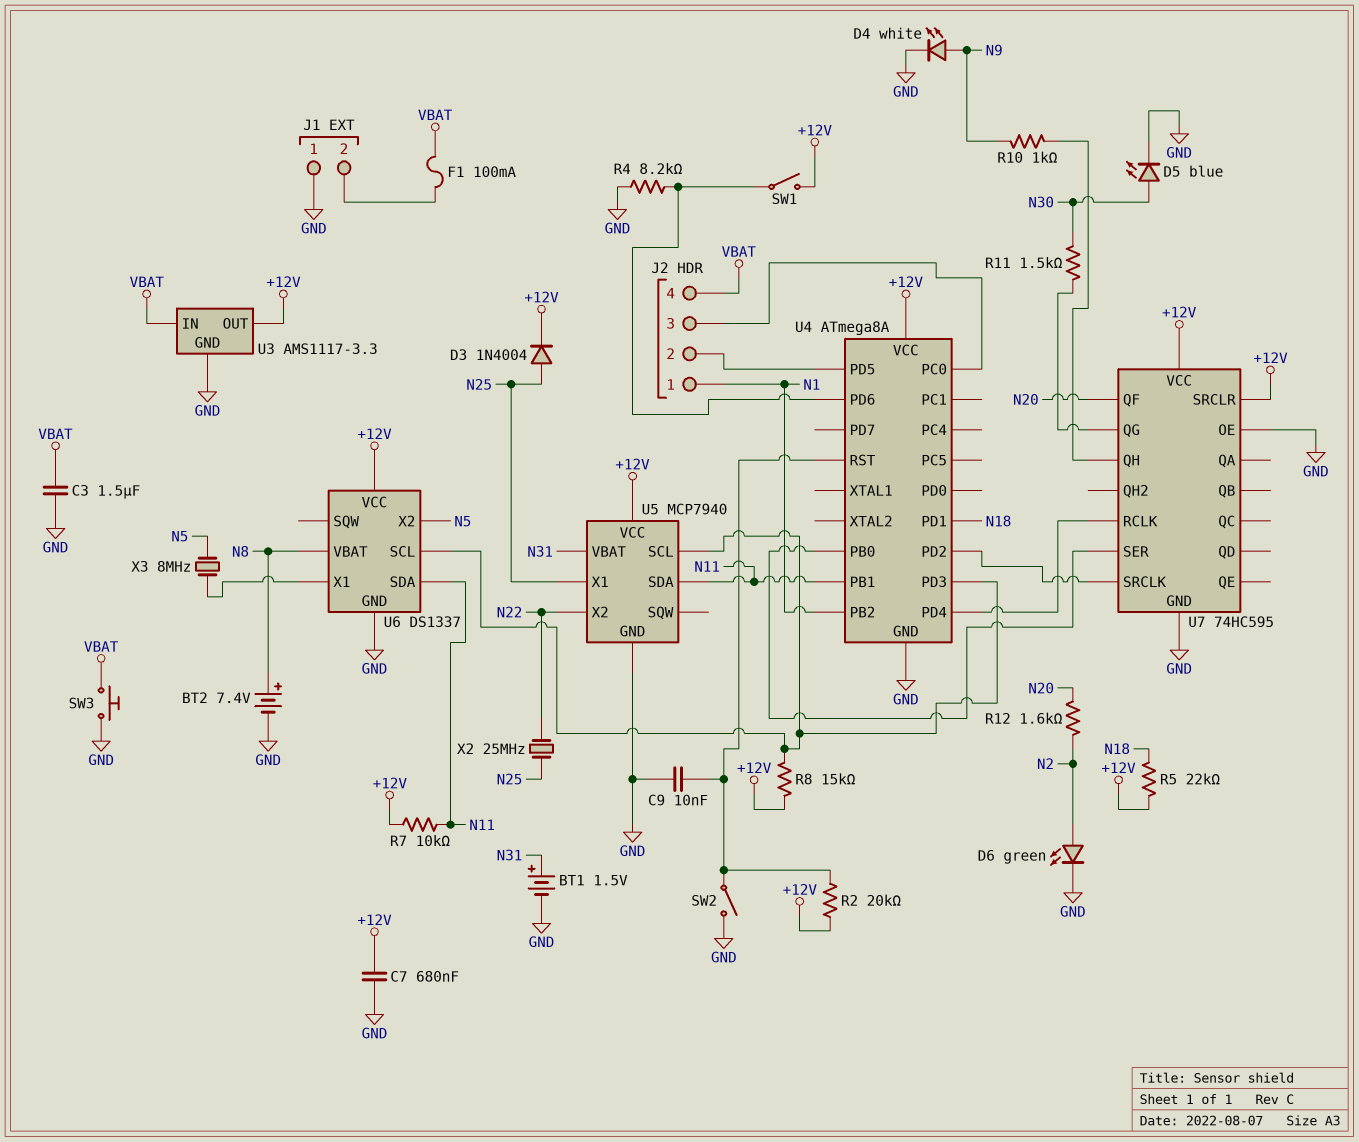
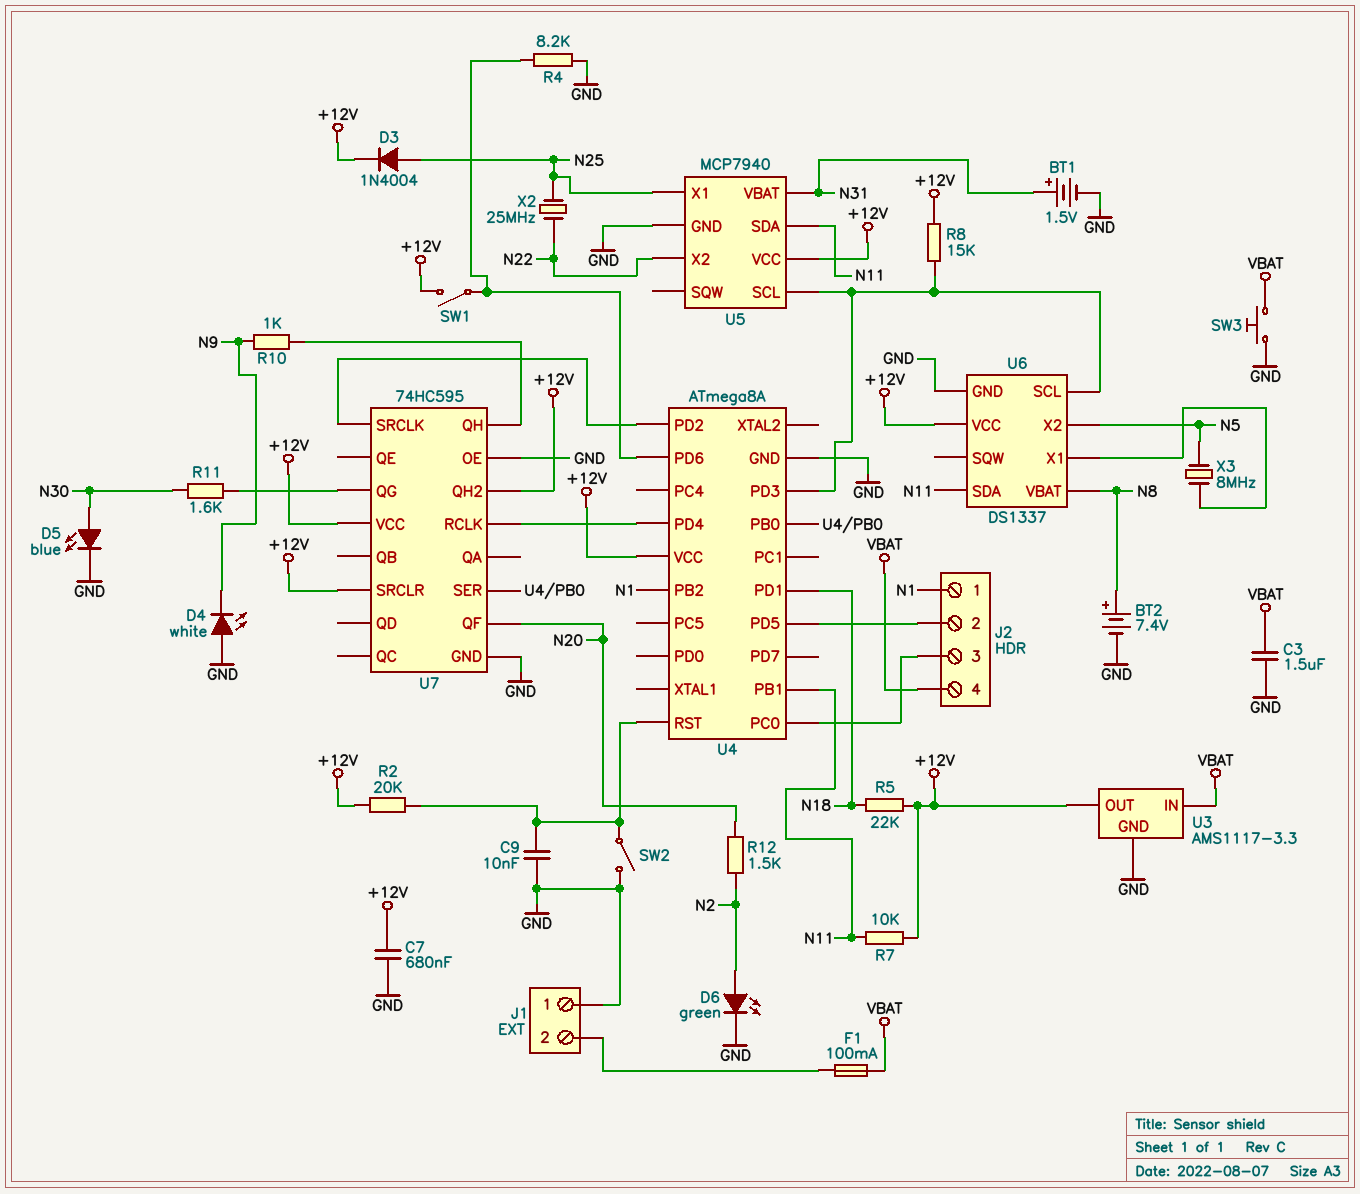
D4: LED white (A N9, K GND) -> LED white (A GND, K N9)
R11: 1.5k (N30, U7/QG) -> 1.6k (N30, U7/QG)
R12: 1.6k (N2, N20) -> 1.5k (N2, N20)
U7 pin QH2: none -> +12V

